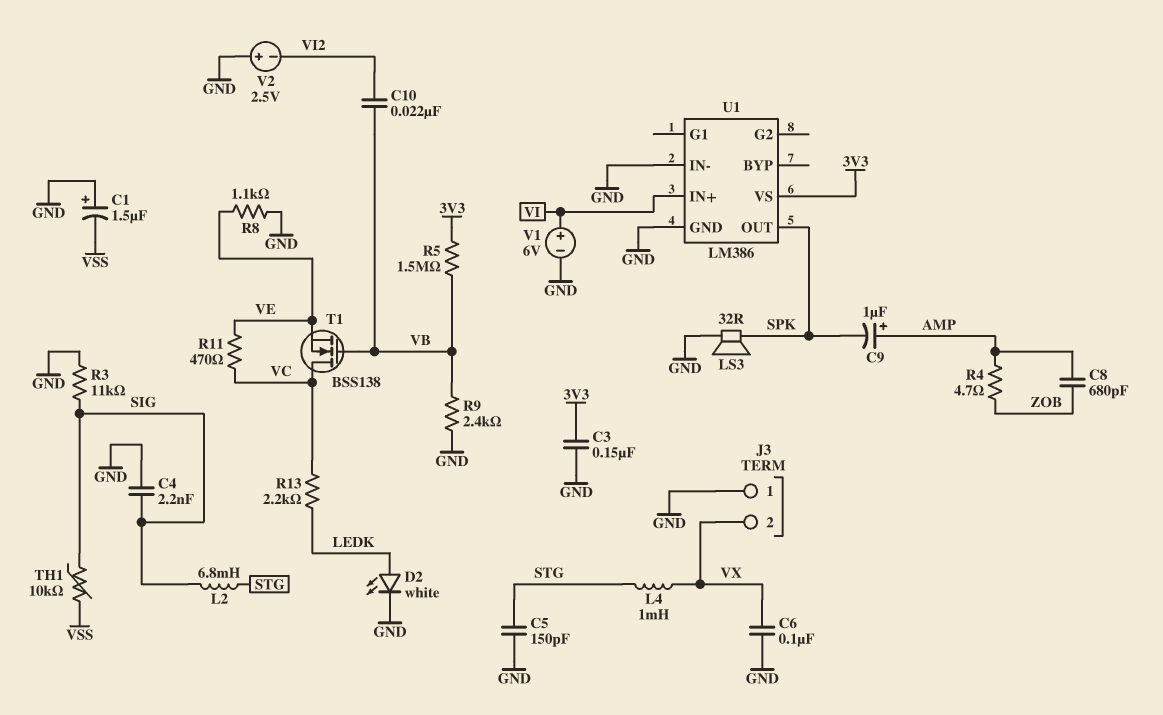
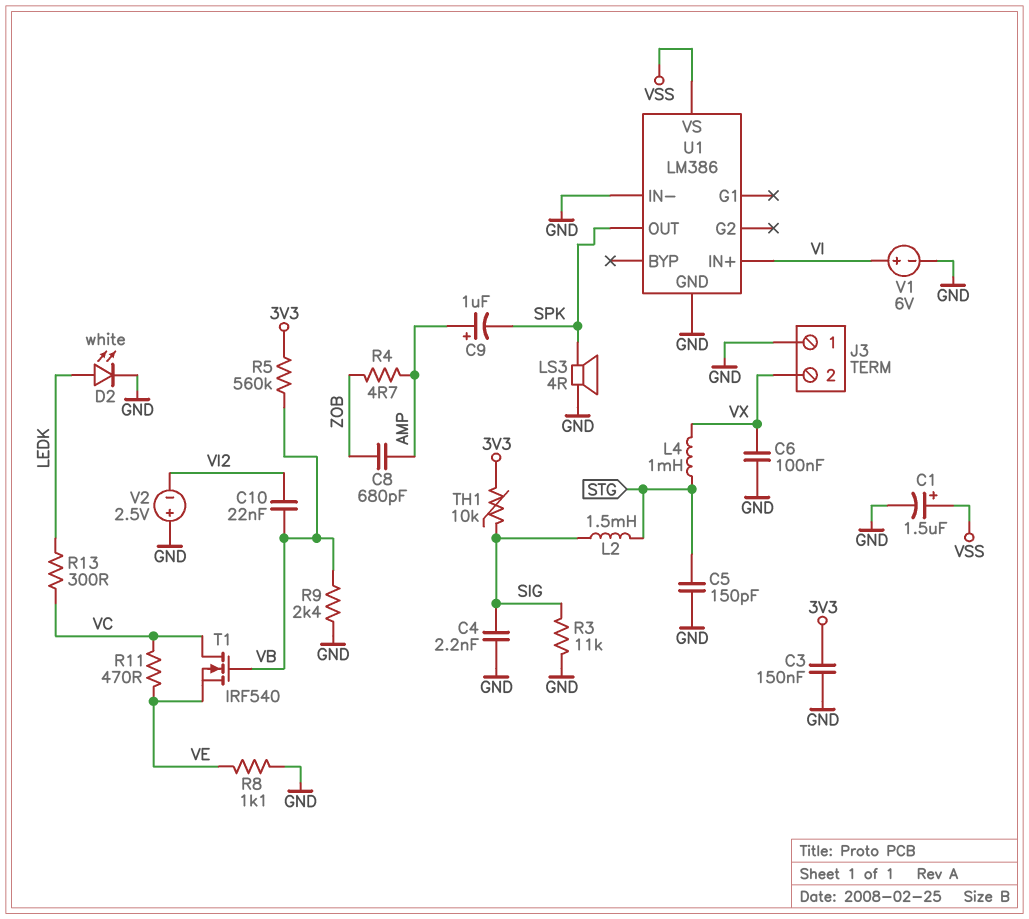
C1: 1.5uF (plus GND, minus VSS) -> 1.5uF (plus VSS, minus GND)
L2: 6.8mH (SIG, STG) -> 1.5mH (SIG, STG)
LS3: speaker 32R (GND, SPK) -> speaker 4R (GND, SPK)
R5: 1.5M (3V3, VB) -> 560k (3V3, VB)
R13: 2.2k (LEDK, VC) -> 300 (LEDK, VC)
T1: NMOS BSS138 (G VB, D VC, S VE) -> NMOS IRF540 (G VB, D VC, S VE)
TH1: 10k (SIG, VSS) -> 10k (3V3, SIG)
U1 pin VS: 3V3 -> VSS

